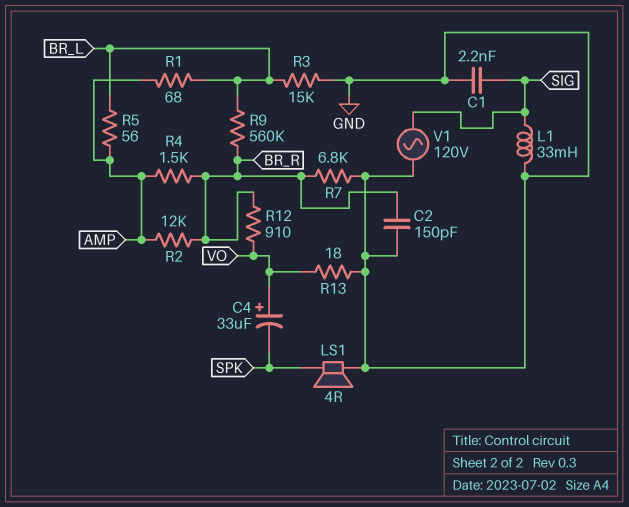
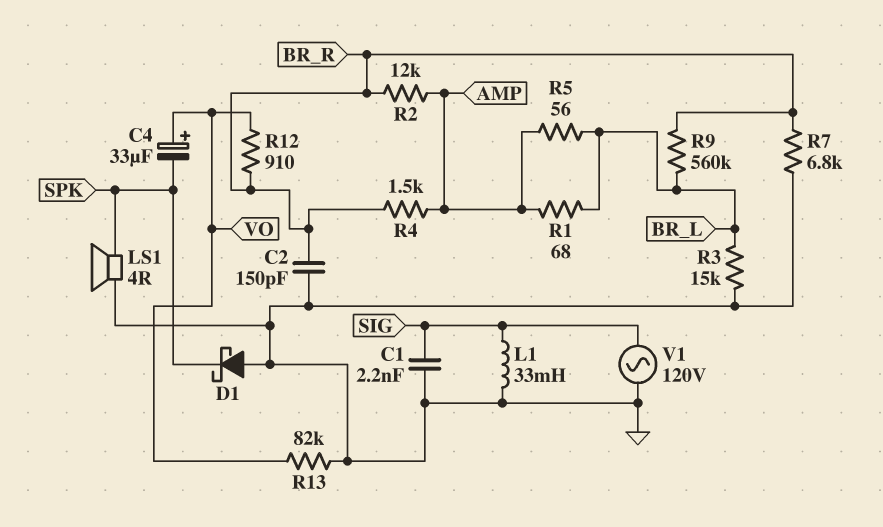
D1: none -> schottky (A GND, K SPK)
R13: 18 (GND, VO) -> 82k (GND, VO)

